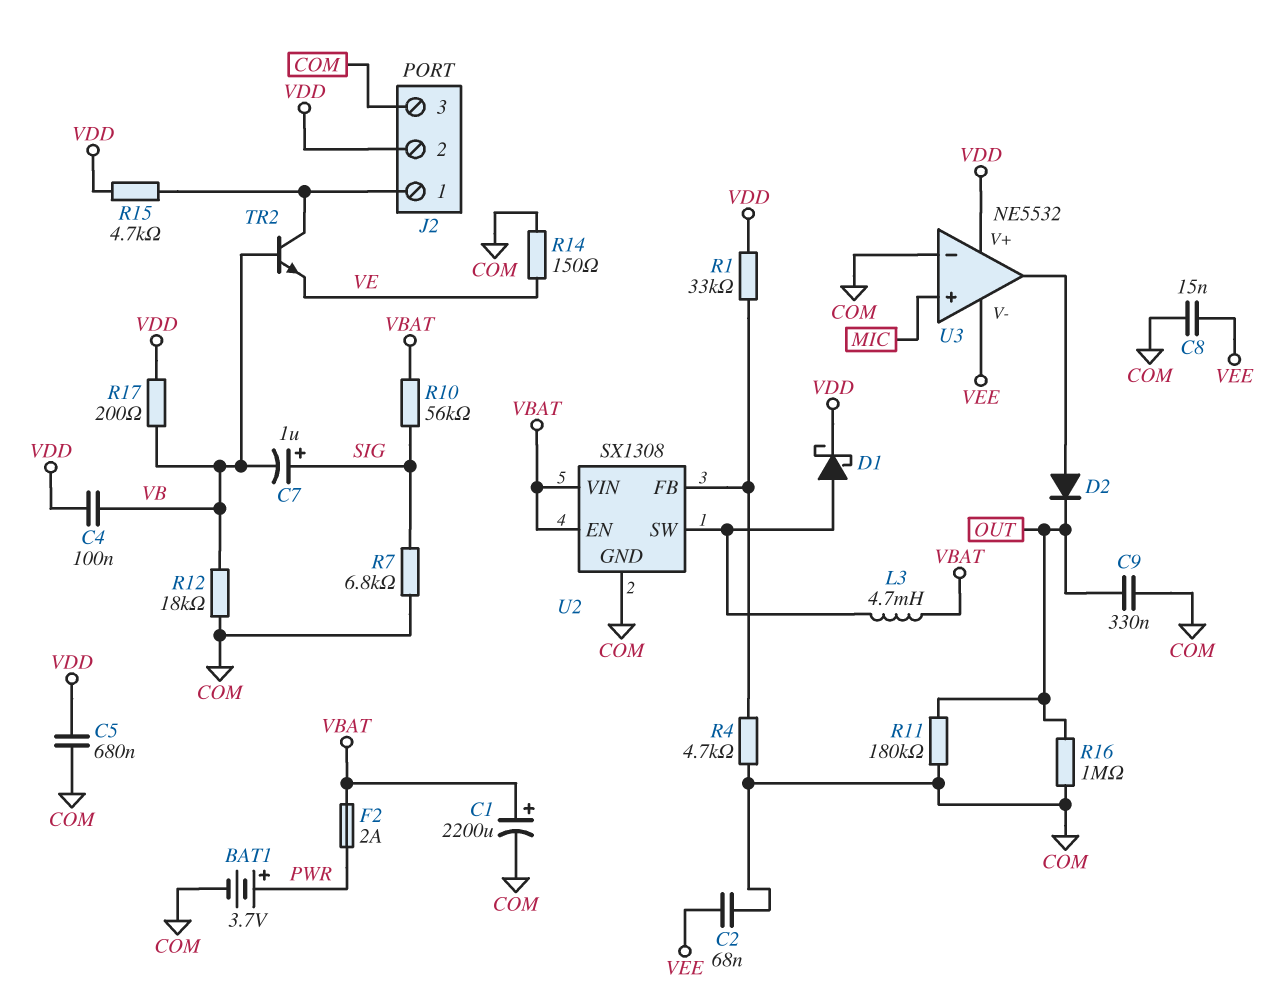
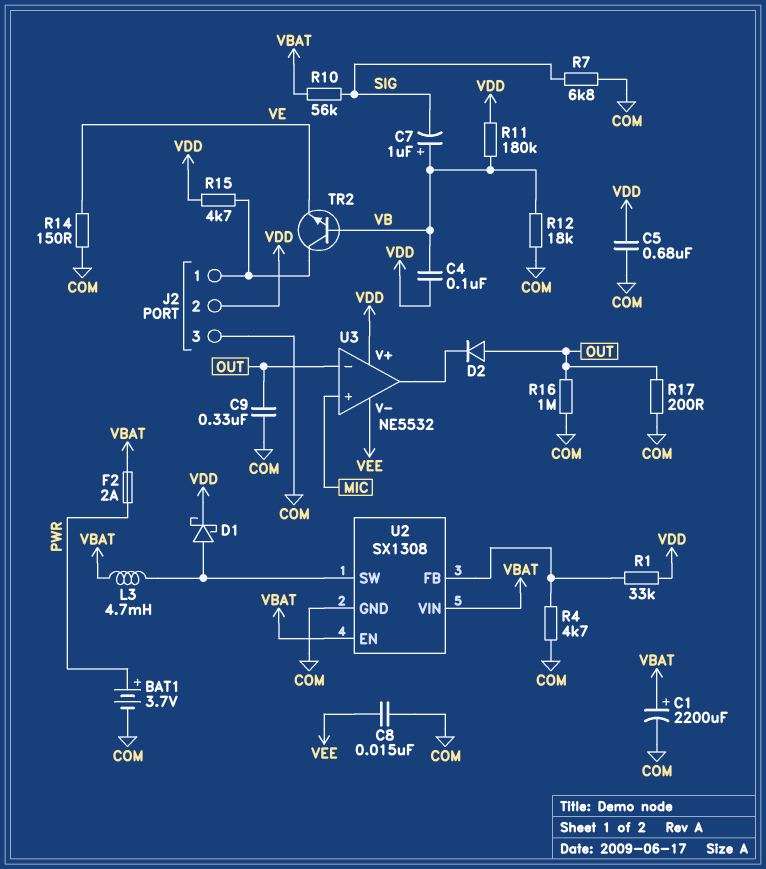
C2: 68nF (COM, VEE) -> none
C7: 1uF (plus SIG, minus VB) -> 1uF (plus VB, minus SIG)
D2: diode (A U3/out, K OUT) -> diode (A OUT, K U3/out)
R11: 180k (COM, OUT) -> 180k (VB, VDD)
R17: 200 (VB, VDD) -> 200 (COM, OUT)
U3 pin in-: COM -> OUT

